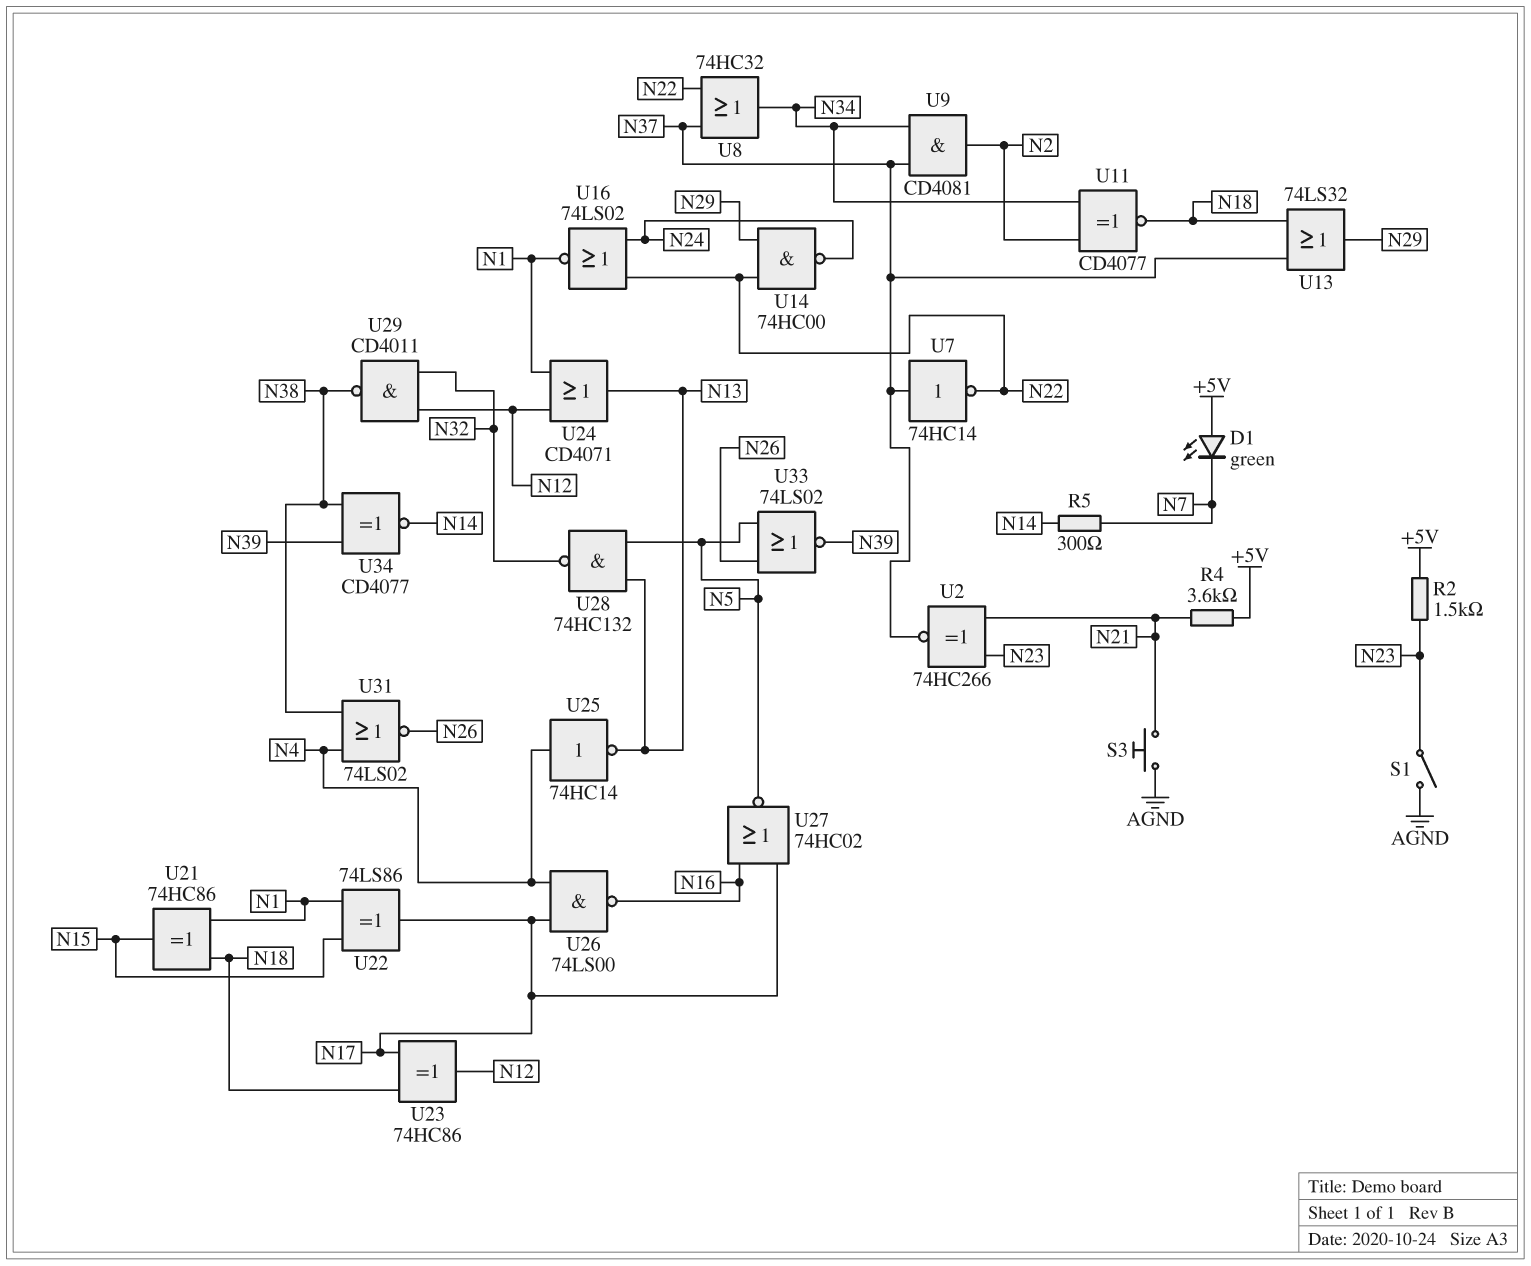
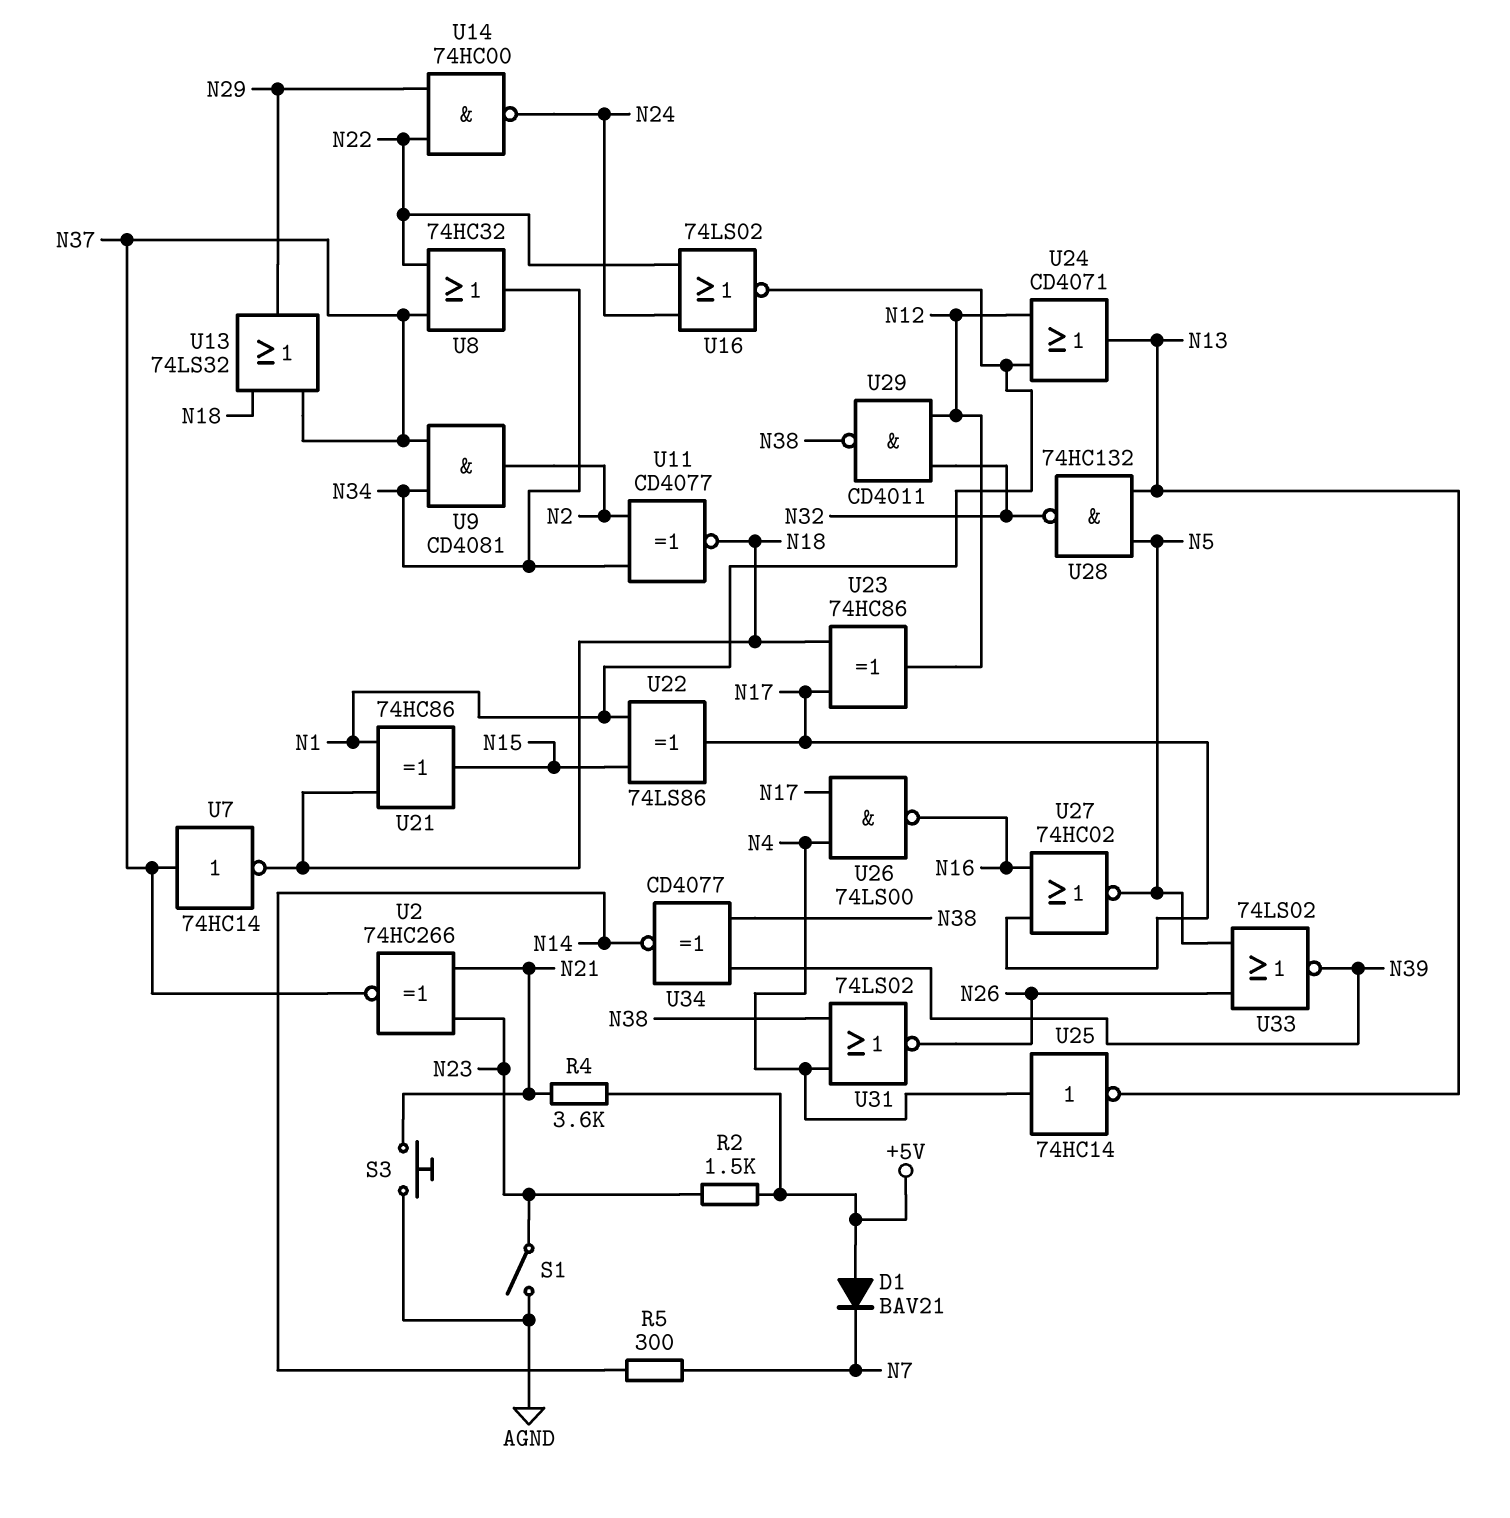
D1: LED green (A +5V, K N7) -> diode BAV21 (A +5V, K N7)
U7: NOT 74HC14 (in N37, out N22) -> NOT 74HC14 (in N37, out N18)

